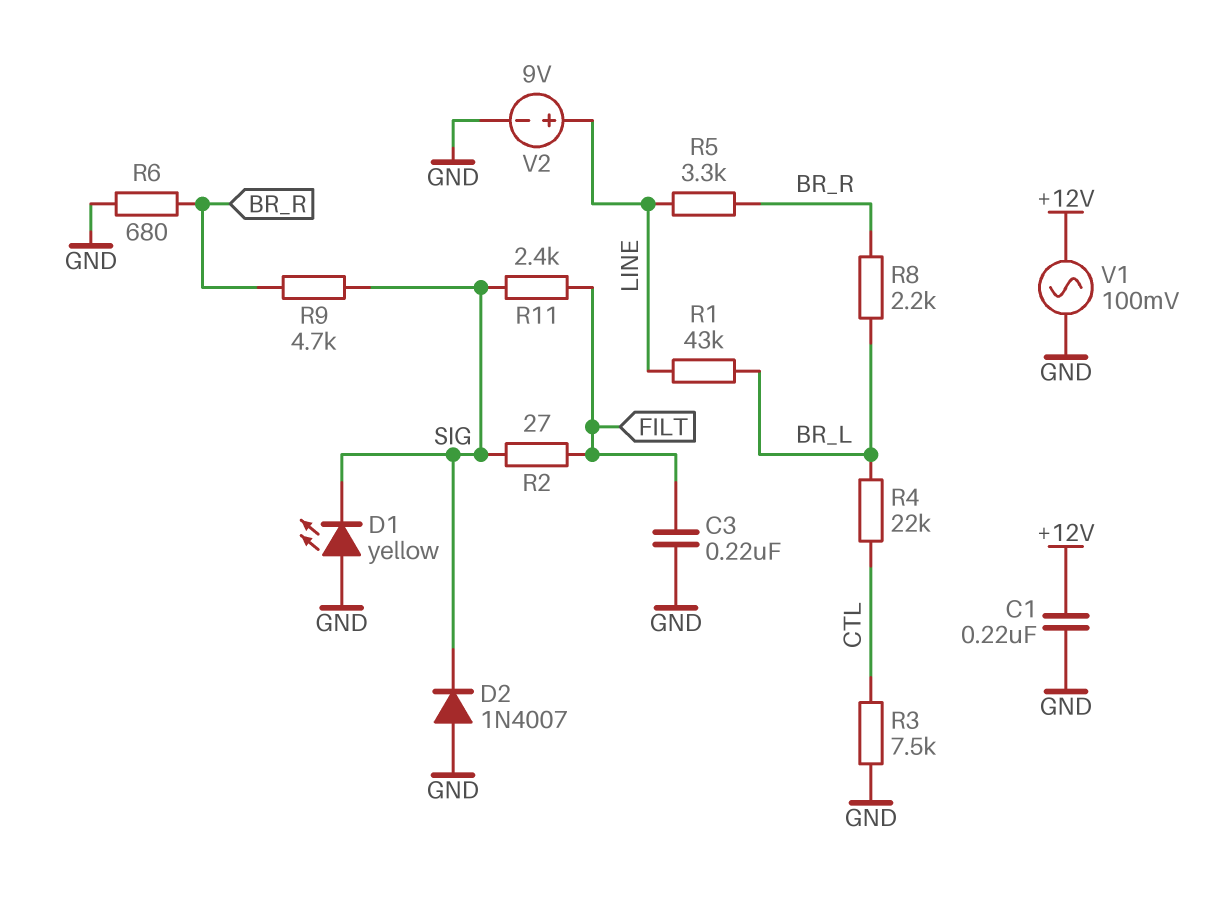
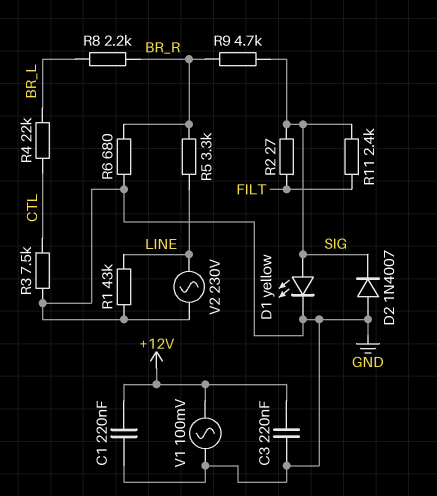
C3: 220nF (FILT, GND) -> 220nF (+12V, GND)
D1: LED yellow (A GND, K SIG) -> LED yellow (A SIG, K GND)
R1: 43k (BR_L, LINE) -> 43k (GND, LINE)
V2: 9V (plus LINE, minus GND) -> AC 230V (GND, LINE)

